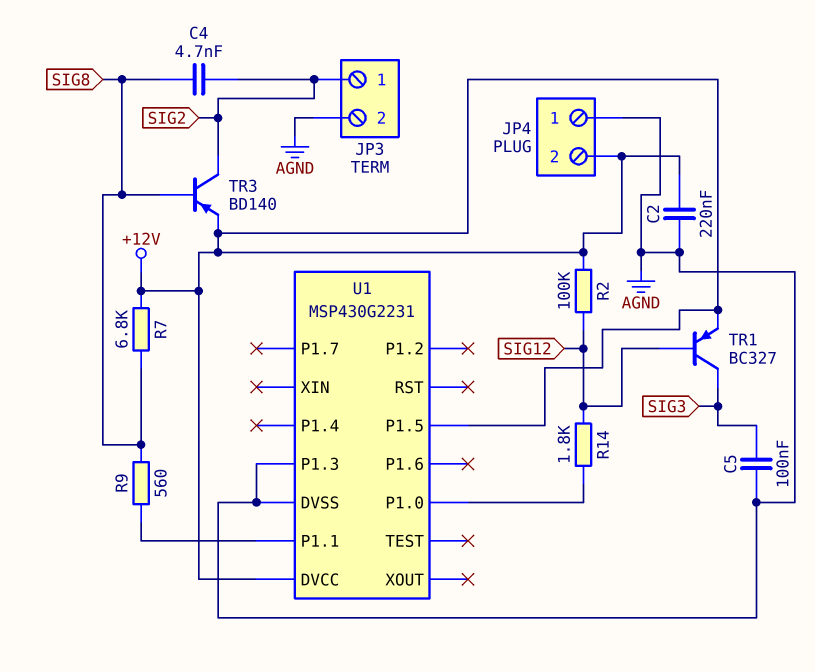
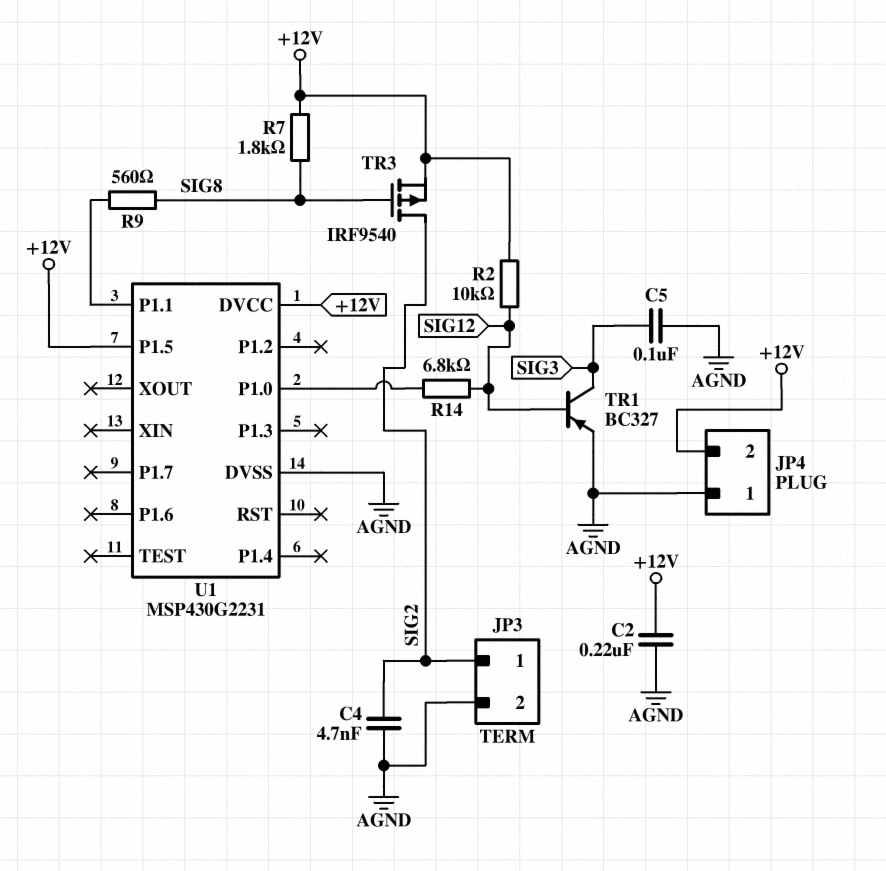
C4: 4.7nF (SIG2, SIG8) -> 4.7nF (AGND, SIG2)
R2: 100k (+12V, SIG12) -> 10k (+12V, SIG12)
R7: 6.8k (+12V, SIG8) -> 1.8k (+12V, SIG8)
R14: 1.8k (SIG12, U1/P1.0) -> 6.8k (SIG12, U1/P1.0)
TR1: PNP BC327 (B SIG12, C SIG3, E +12V) -> PNP BC327 (B SIG12, C SIG3, E AGND)
TR3: PNP BD140 (B SIG8, C SIG2, E +12V) -> PMOS IRF9540 (G SIG8, D SIG2, S +12V)
U1 pin P1.3: AGND -> none

